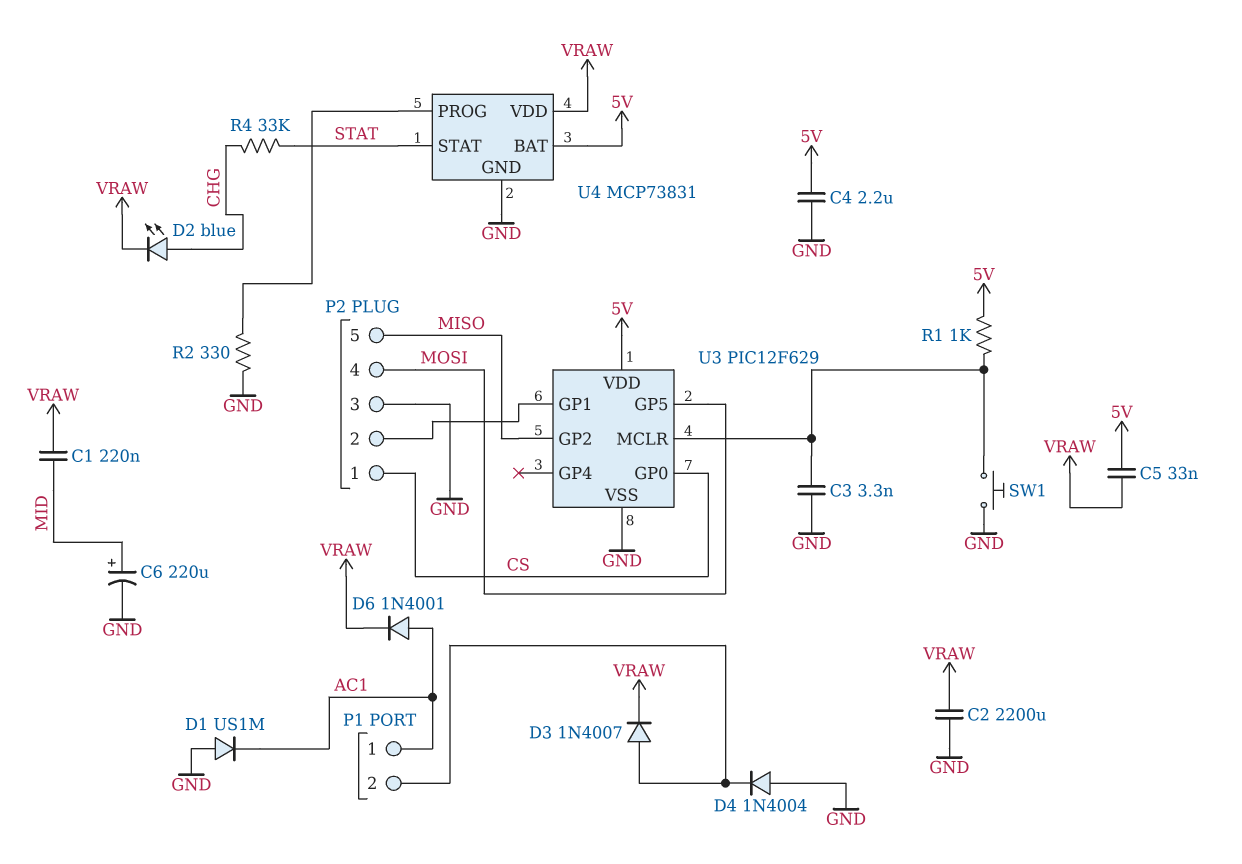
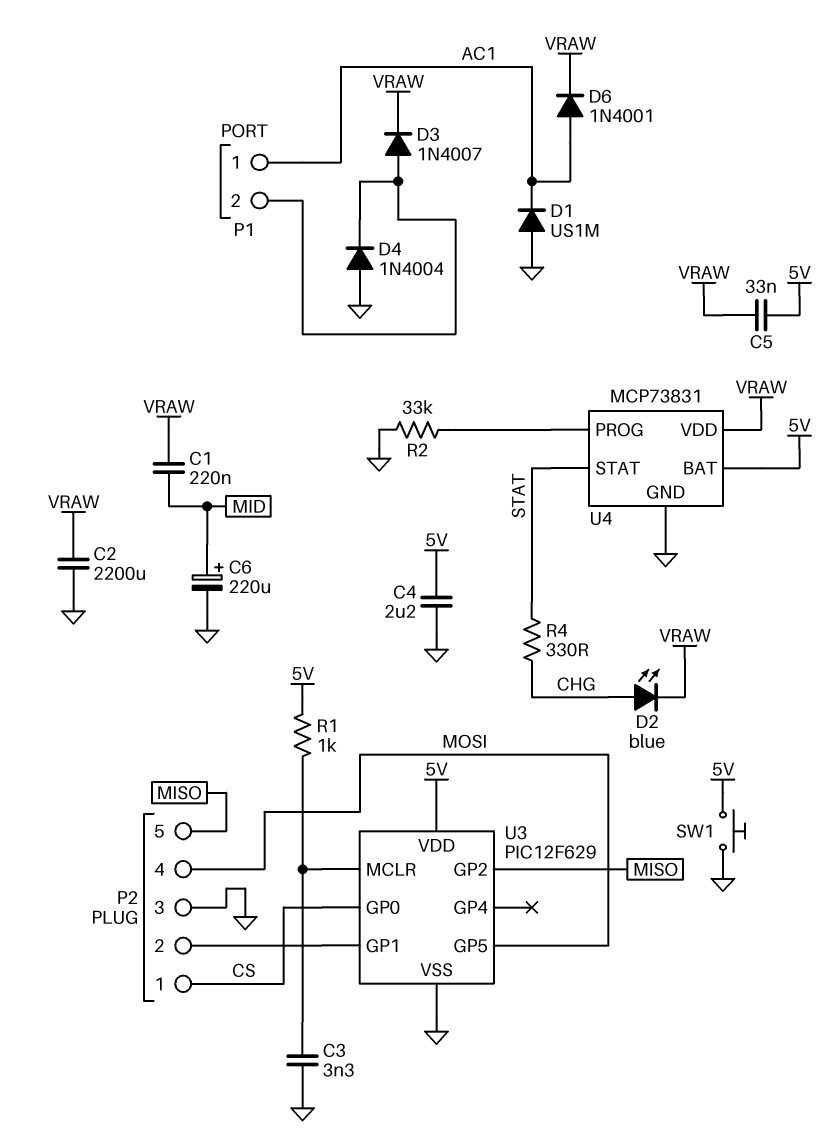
R2: 330 (GND, U4/PROG) -> 33k (GND, U4/PROG)
R4: 33k (CHG, STAT) -> 330 (CHG, STAT)
SW1: button (GND, U3/MCLR) -> button (5V, GND)

